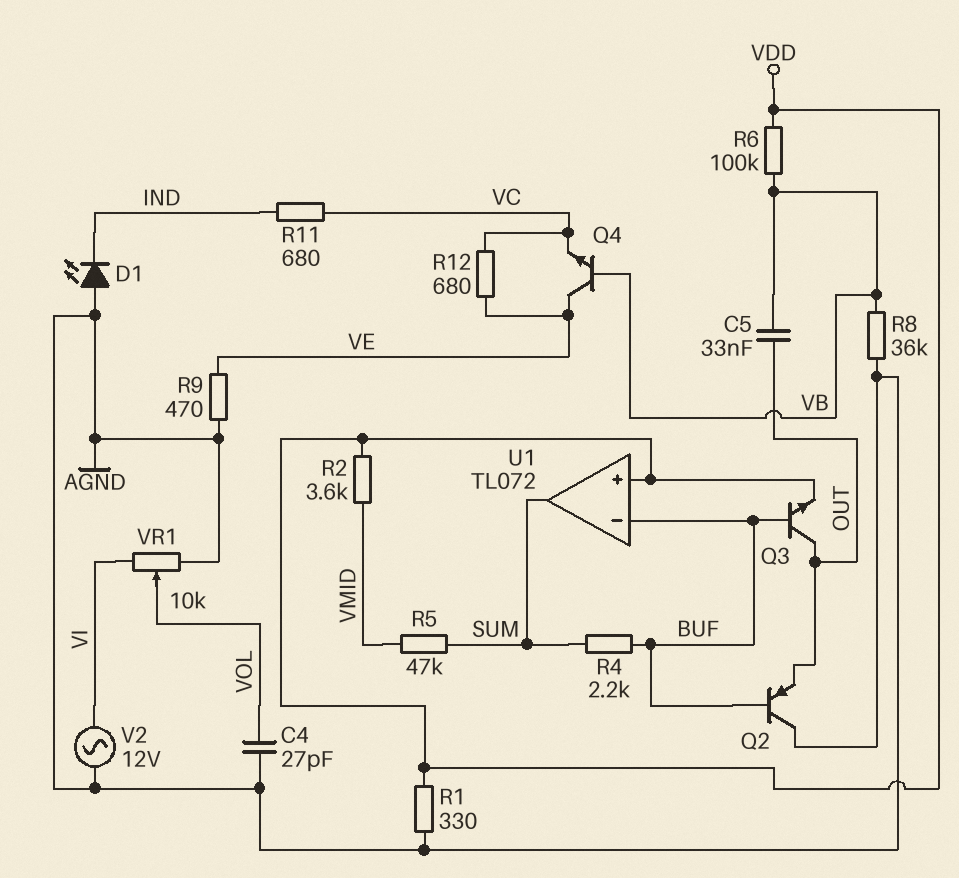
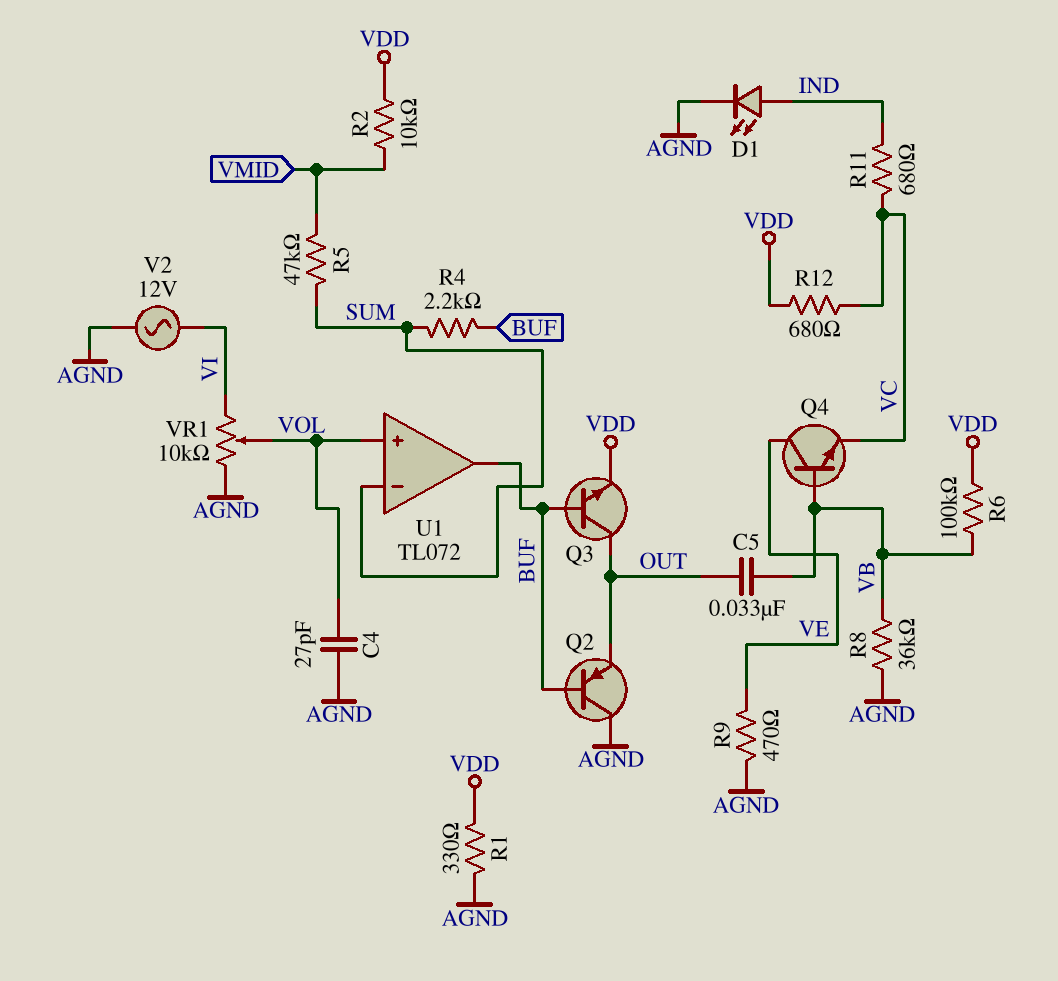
D1: LED (A AGND, K IND) -> LED (A IND, K AGND)
R2: 3.6k (VDD, VMID) -> 10k (VDD, VMID)
R12: 680 (VC, VE) -> 680 (VC, VDD)
U1 pin in+: VDD -> VOL
U1 pin in-: BUF -> SUM
U1 pin out: SUM -> BUF

